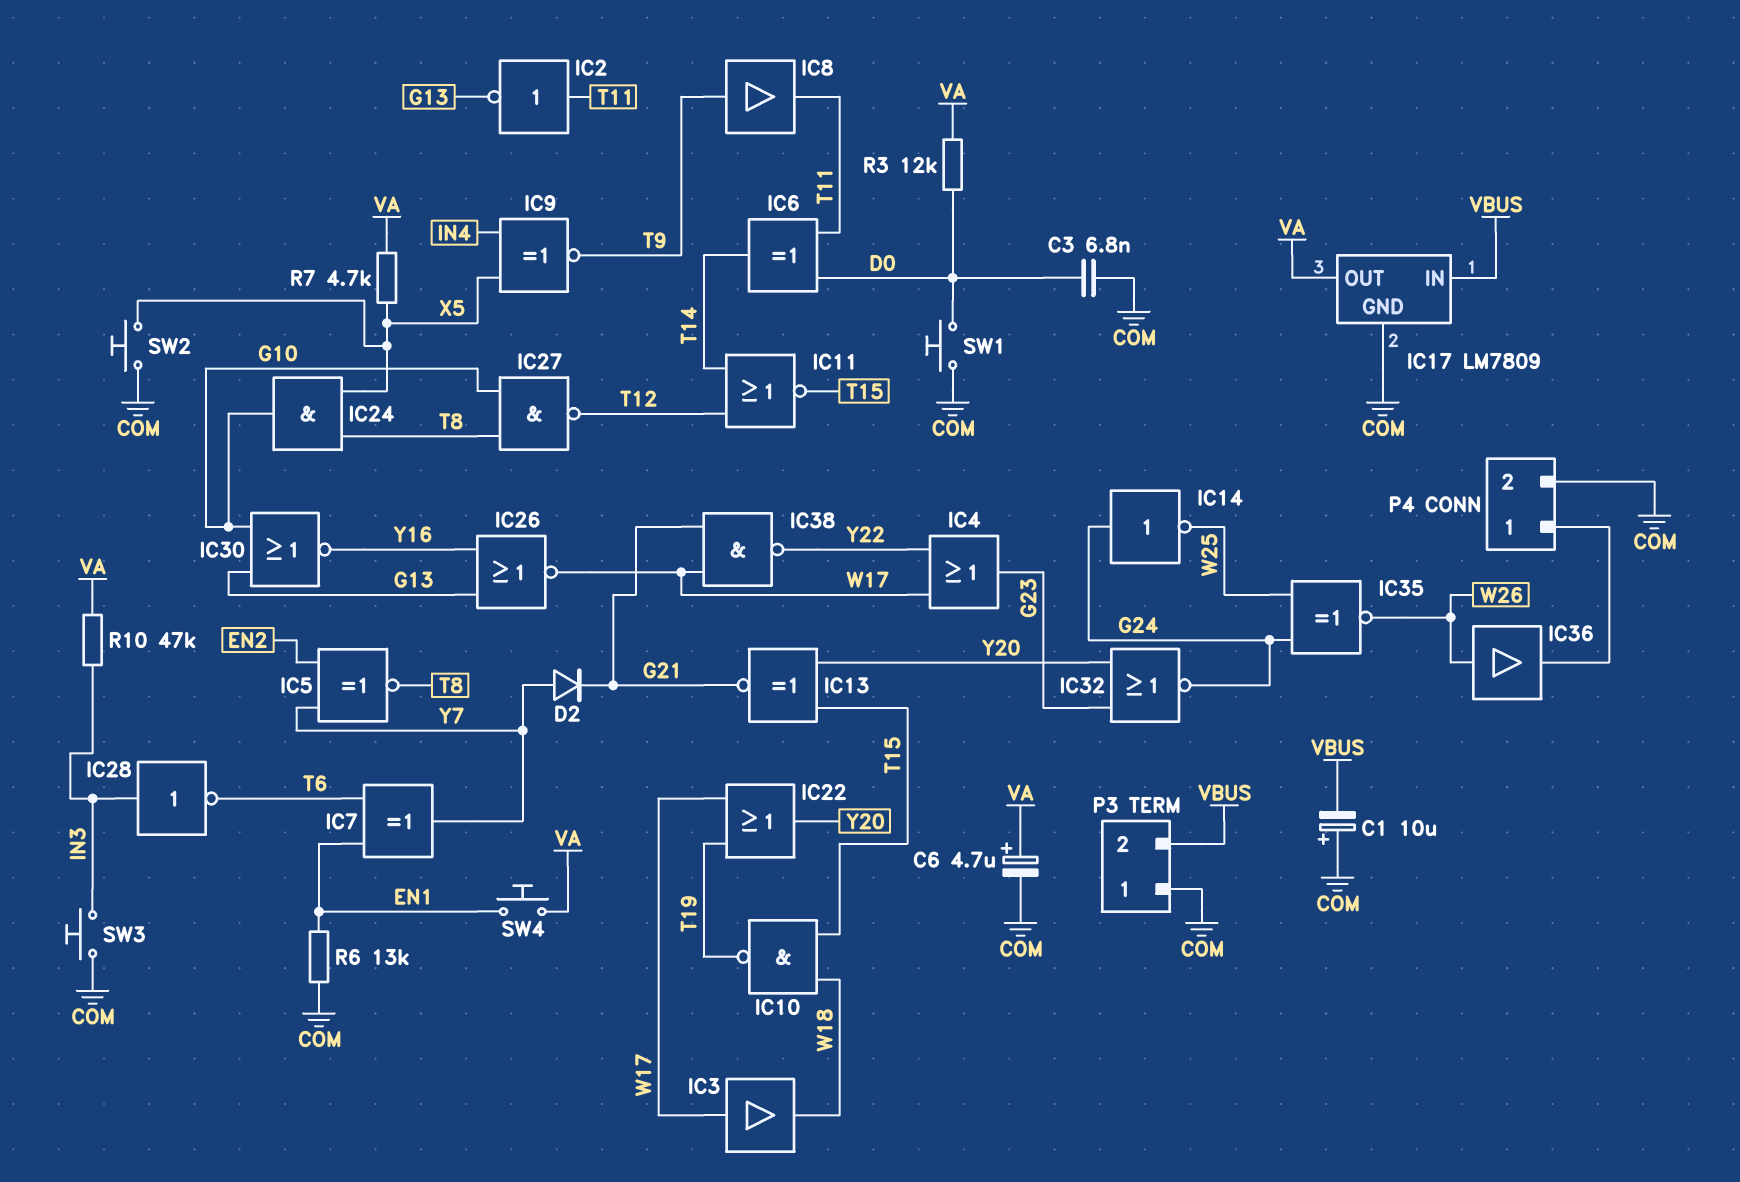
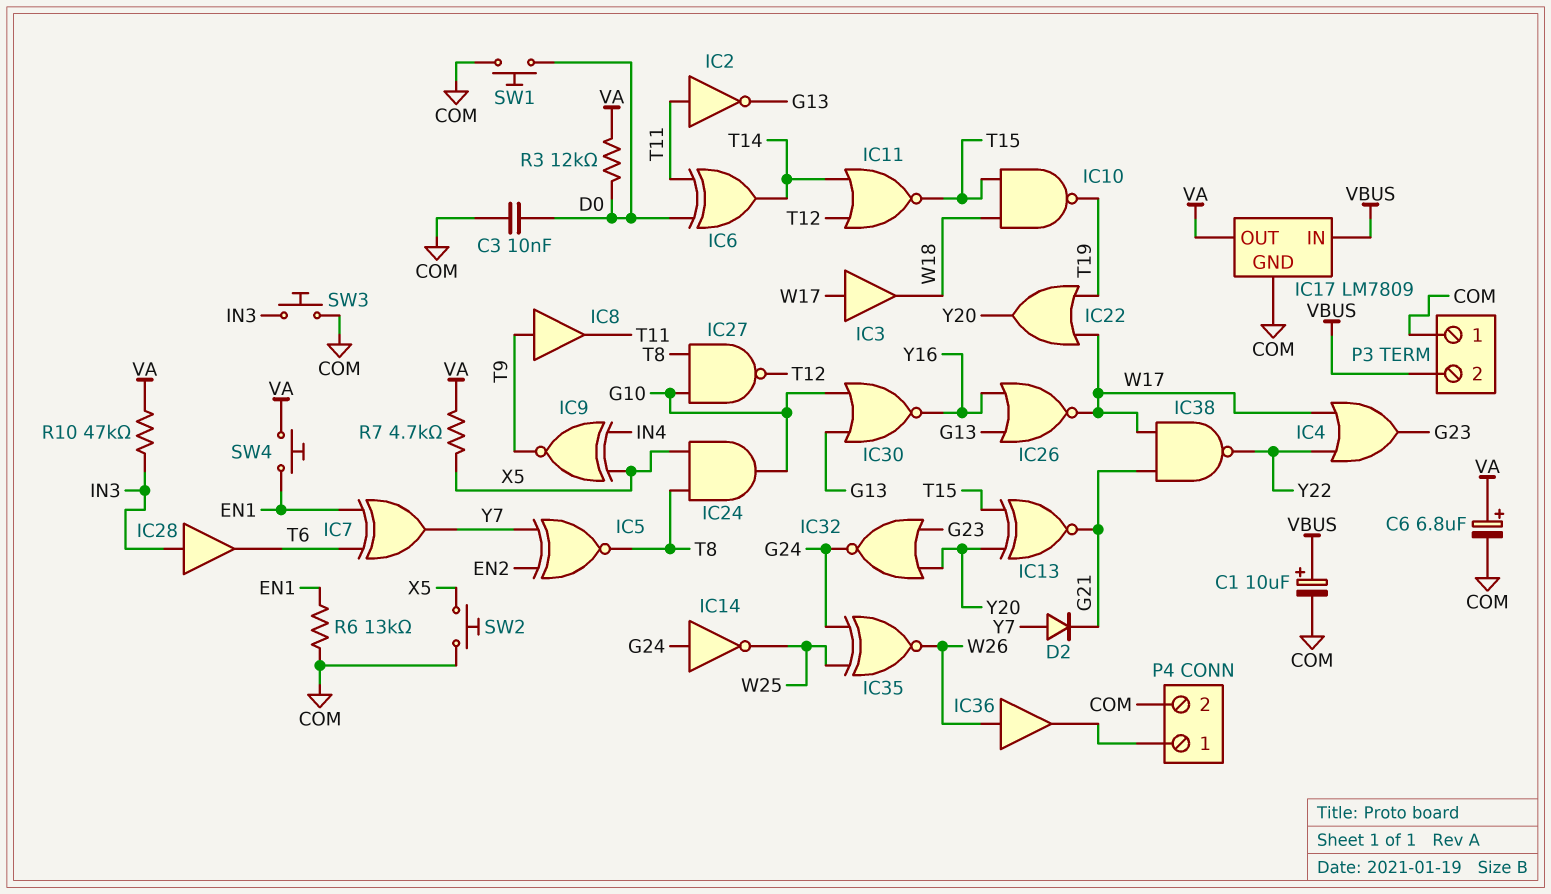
C1: 10uF (plus COM, minus VBUS) -> 10uF (plus VBUS, minus COM)
C3: 6.8nF (COM, D0) -> 10nF (COM, D0)
C6: 4.7uF (plus VA, minus COM) -> 6.8uF (plus VA, minus COM)
IC28: NOT (in IN3, out T6) -> buffer (in IN3, out T6)

